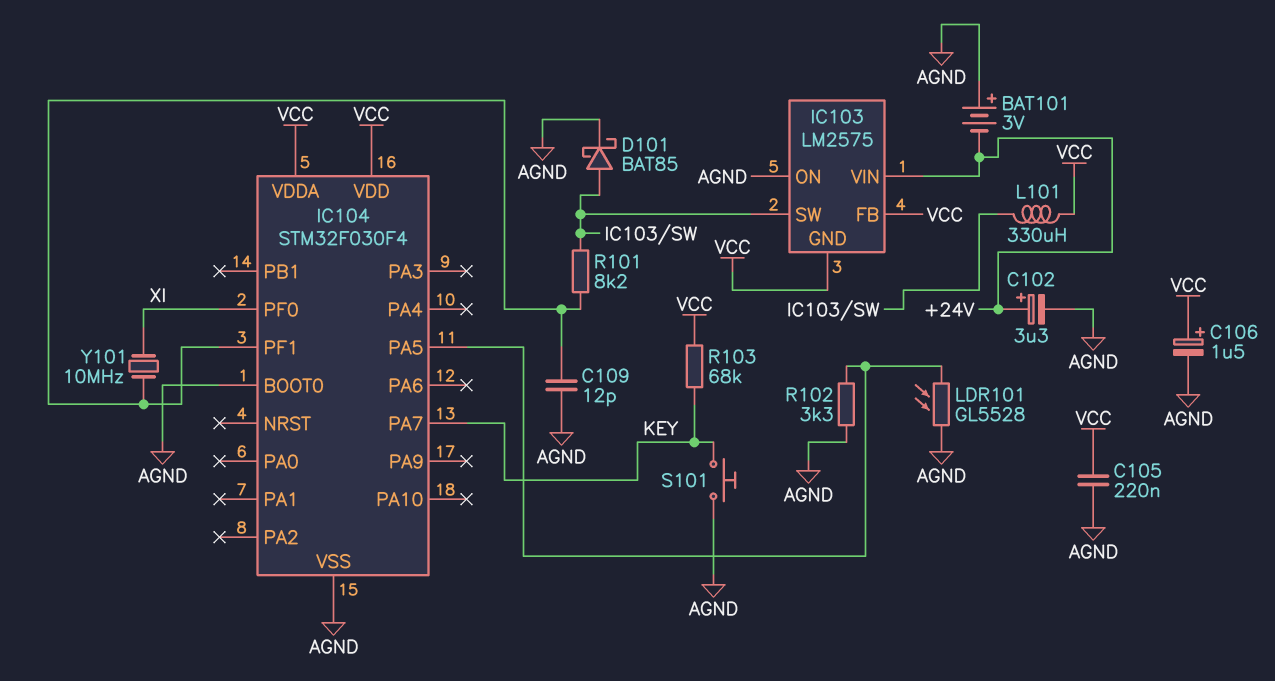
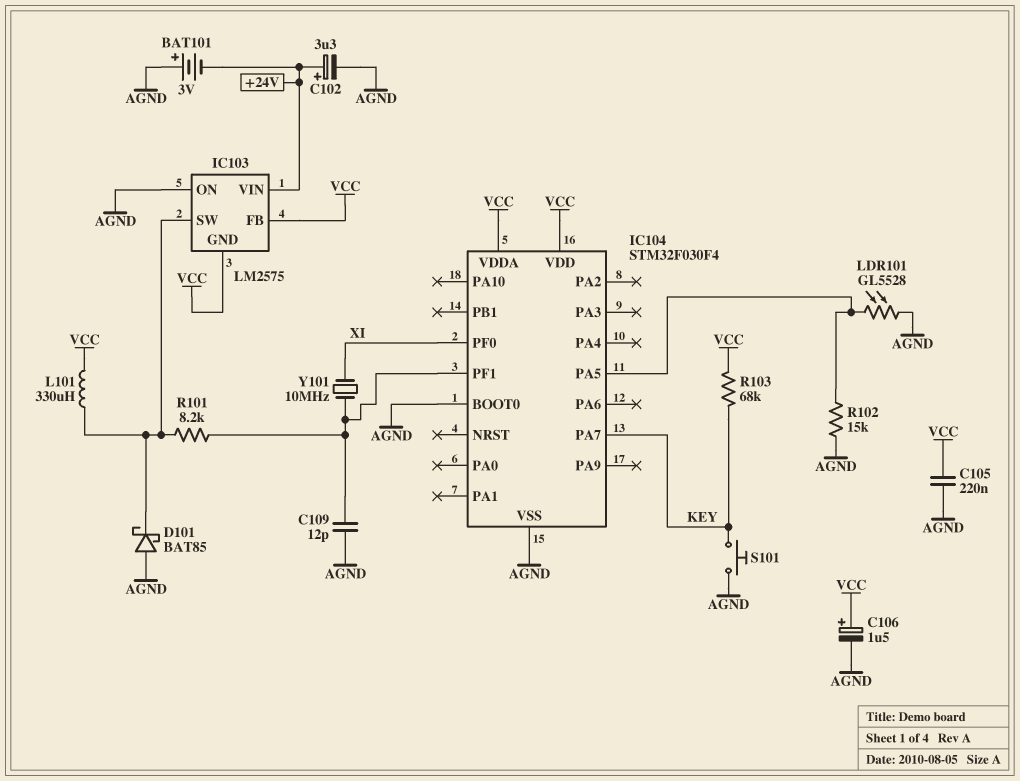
D101: schottky BAT85 (A IC103/SW, K AGND) -> schottky BAT85 (A AGND, K IC103/SW)
R102: 3.3k (AGND, IC104/PA5) -> 15k (AGND, IC104/PA5)

